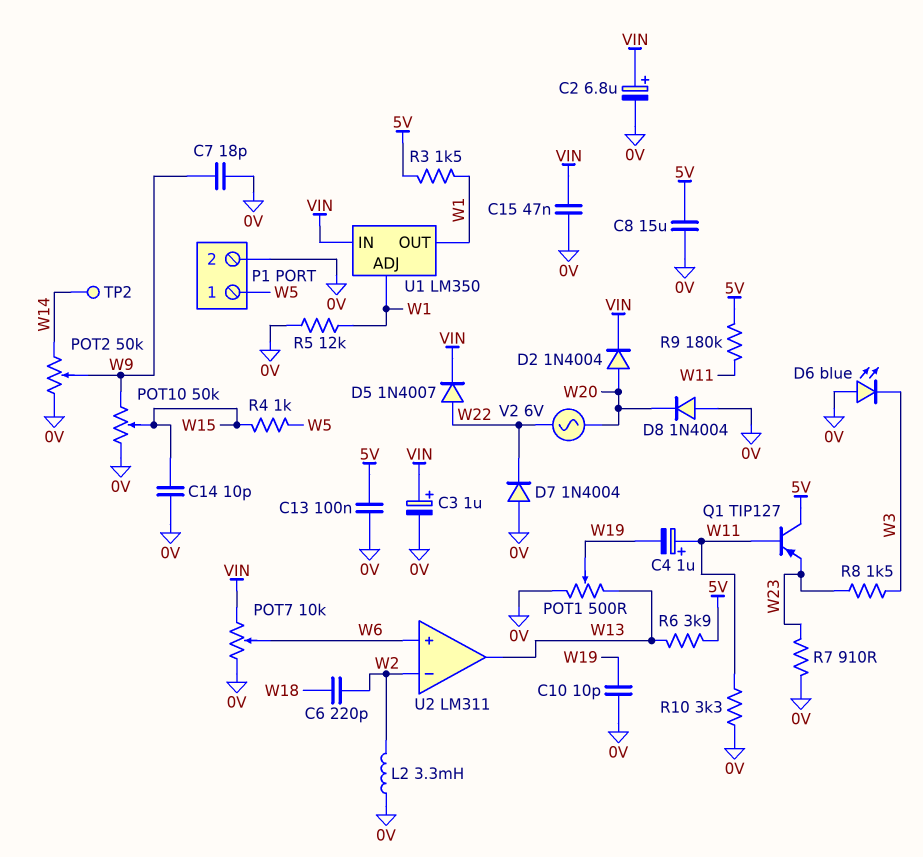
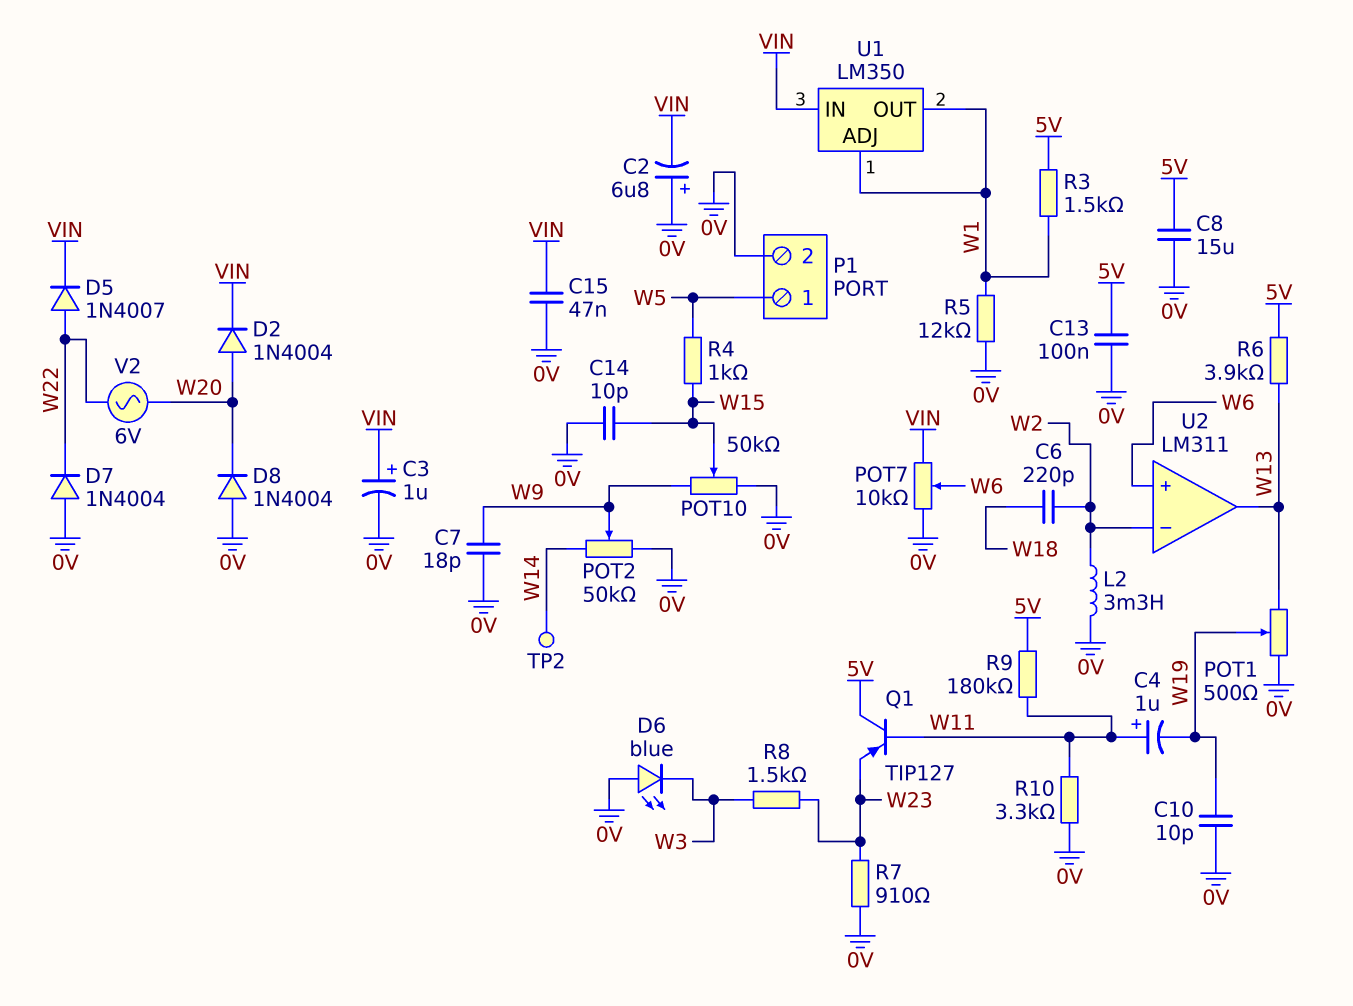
C2: 6.8uF (plus VIN, minus 0V) -> 6.8uF (plus 0V, minus VIN)

